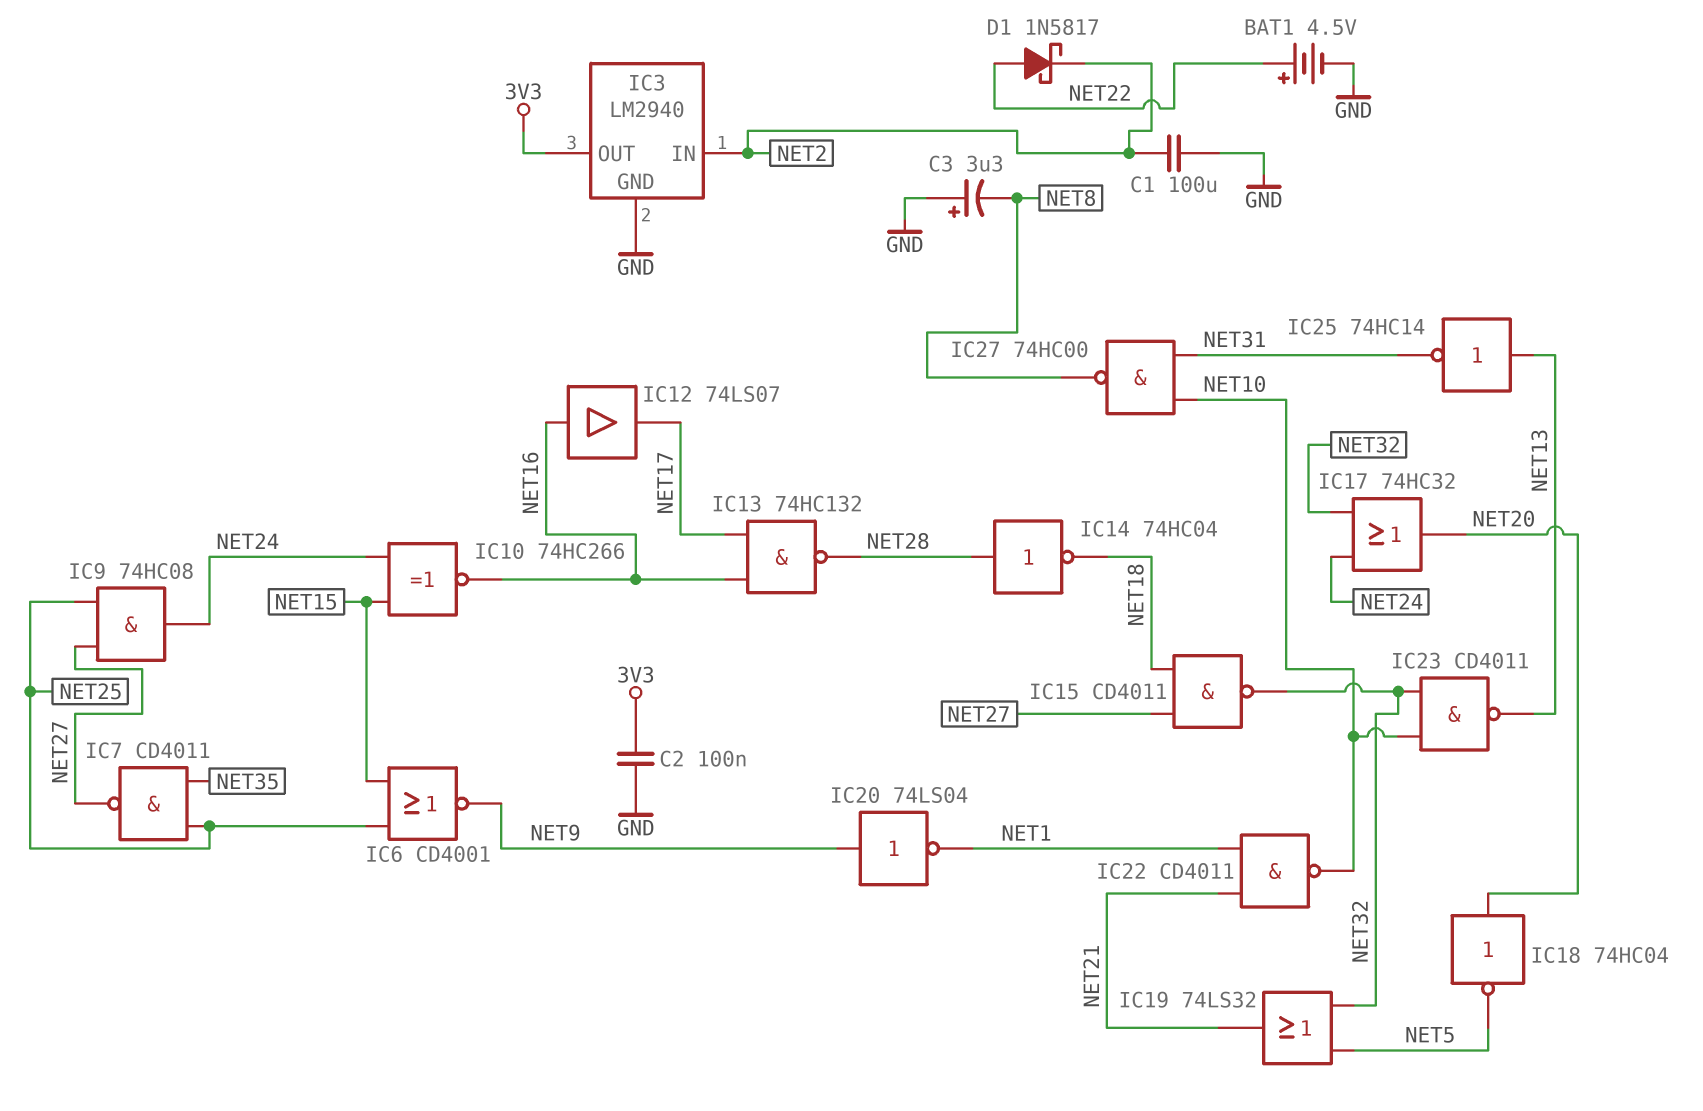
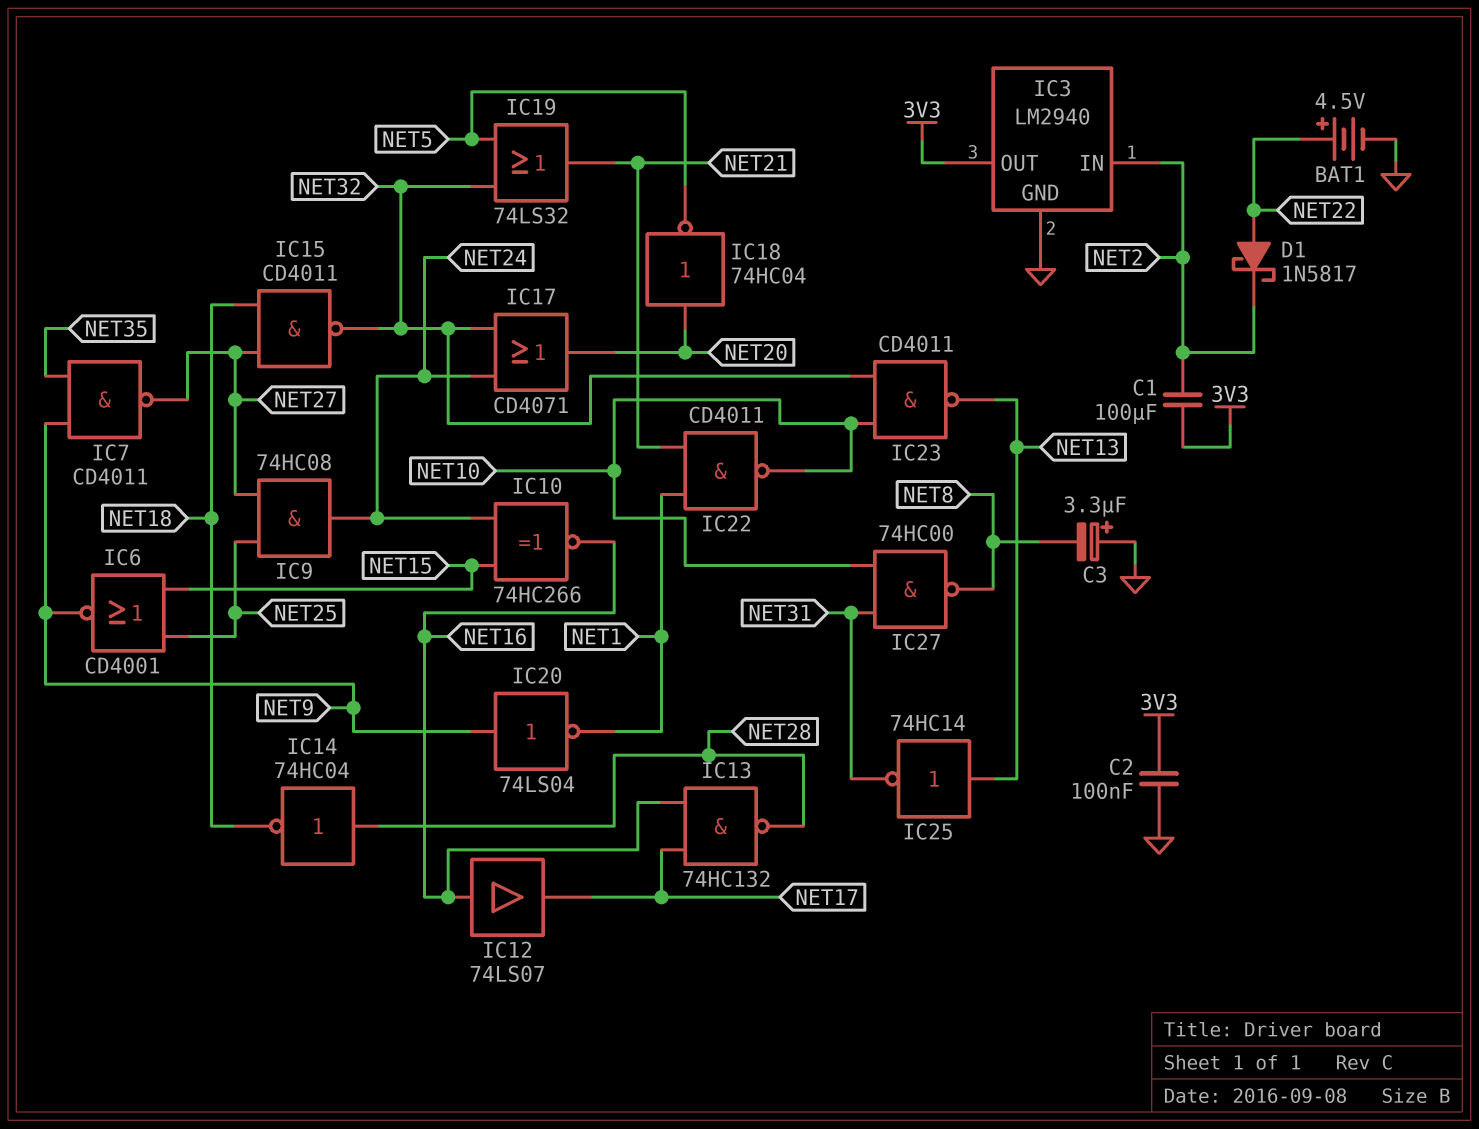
C1: 100uF (GND, NET2) -> 100uF (3V3, NET2)
IC7: NAND CD4011 (in NET25, in NET35, out NET27) -> NAND CD4011 (in NET9, in NET35, out NET27)
IC17: OR 74HC32 (in NET24, in NET32, out NET20) -> OR CD4071 (in NET24, in NET32, out NET20)

